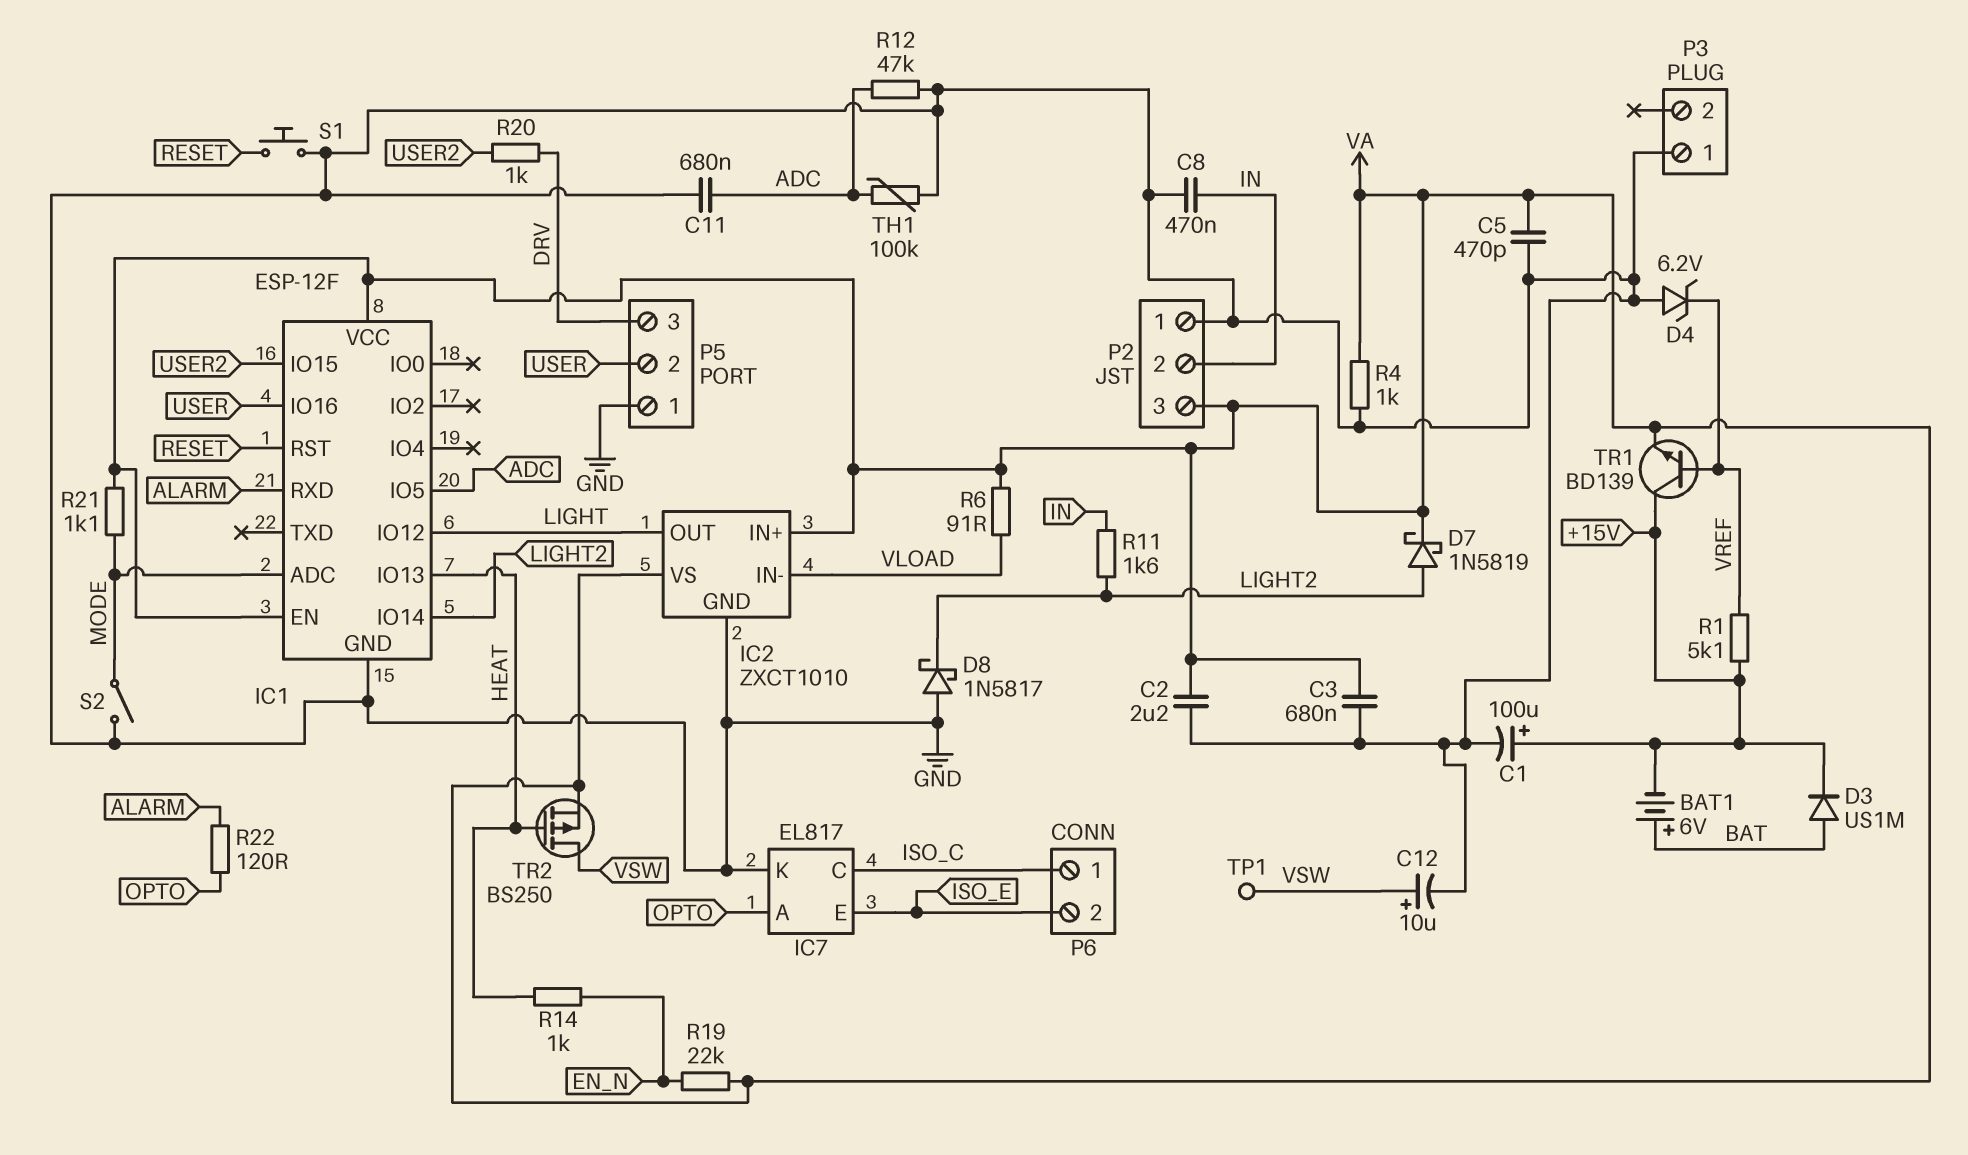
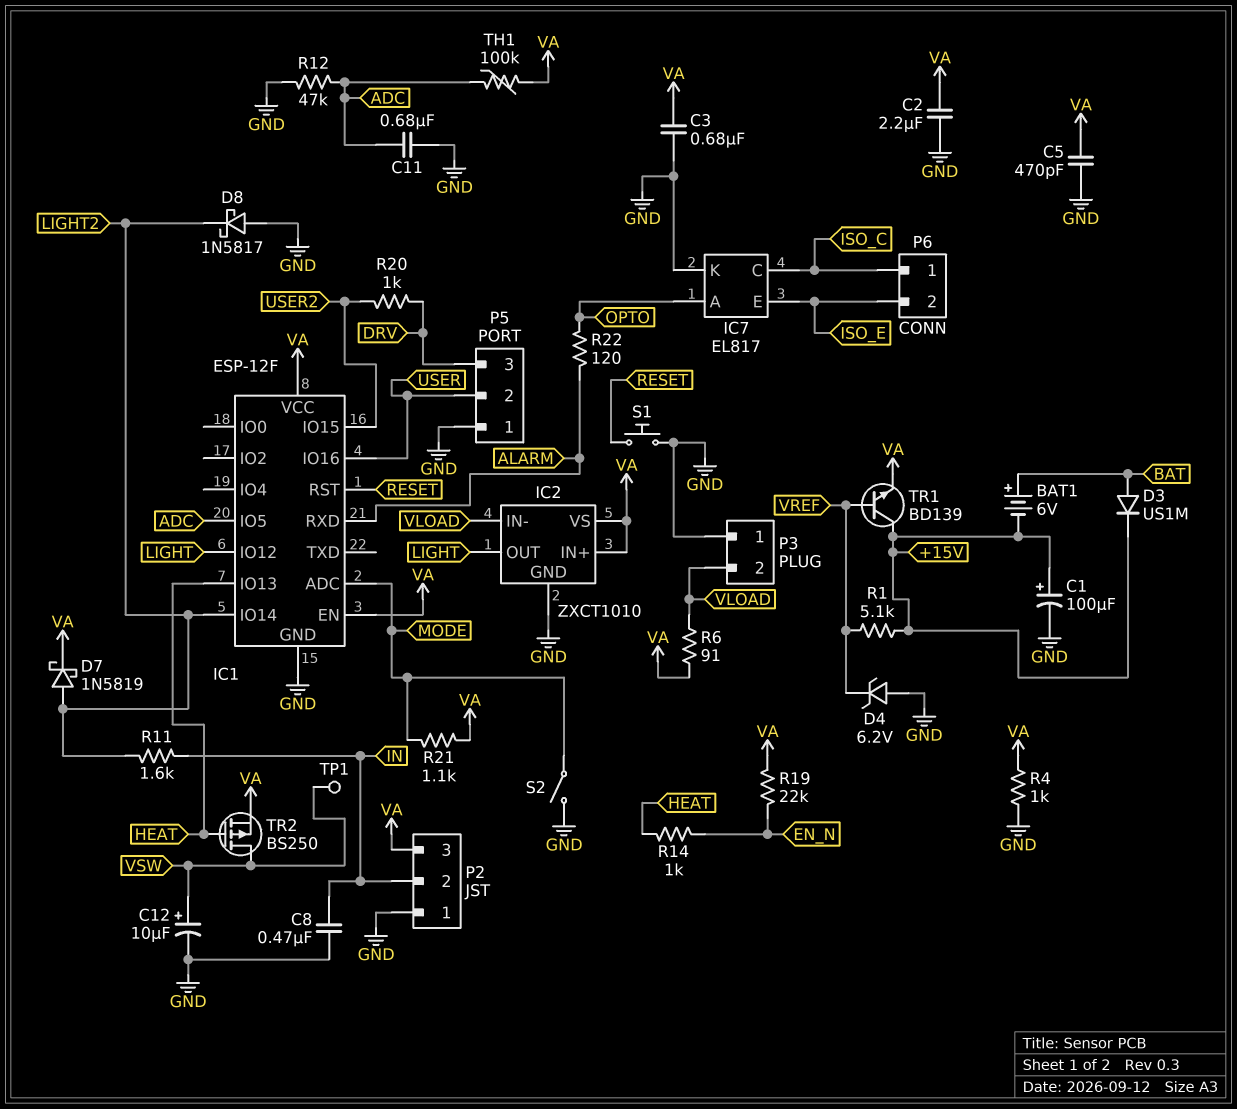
P3 pin 2: none -> VLOAD
TH1: 100k (ADC, GND) -> 100k (ADC, VA)

